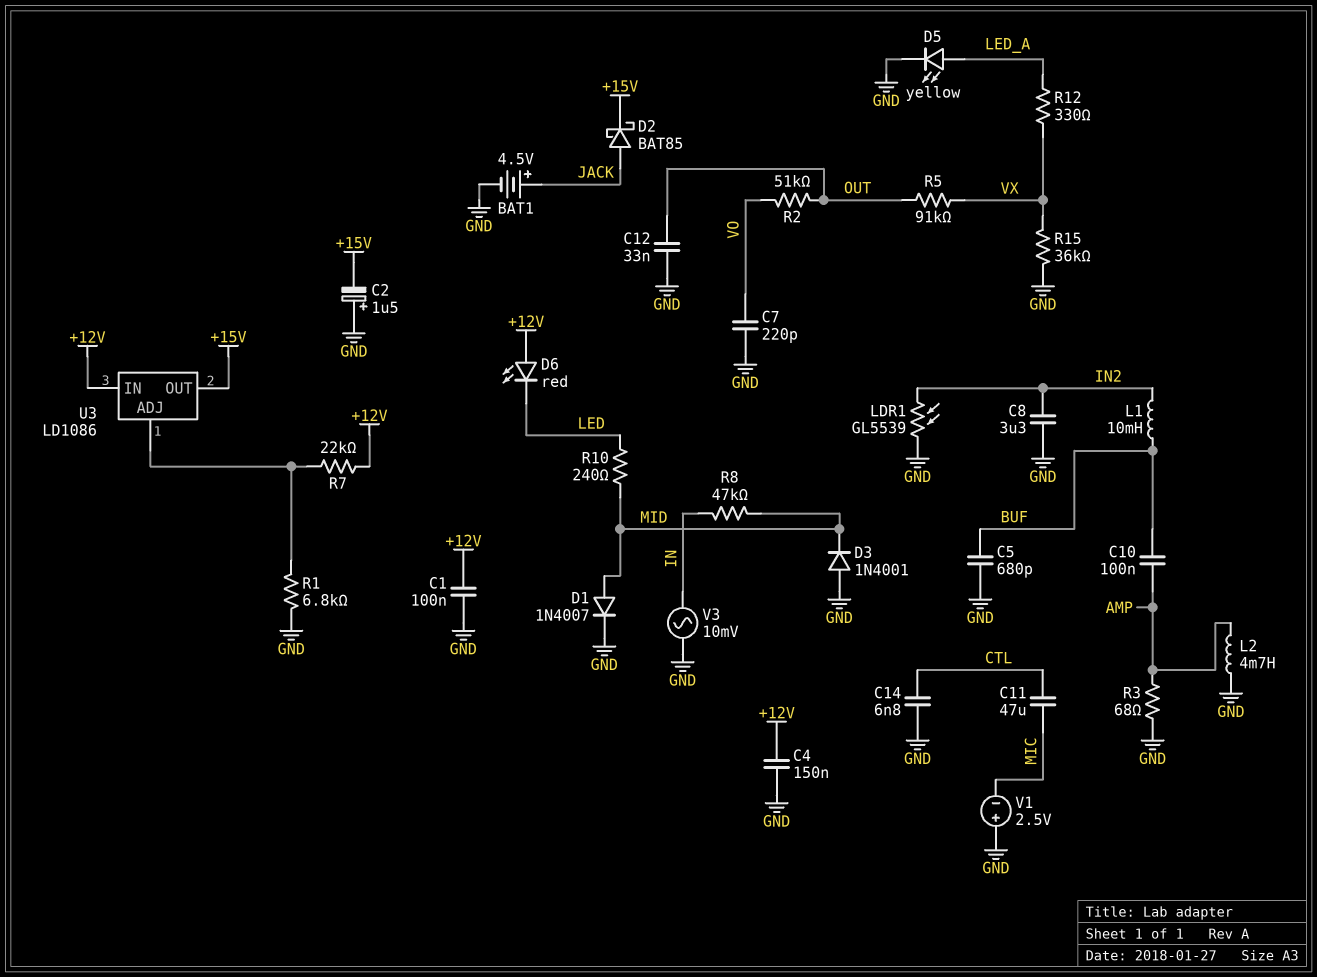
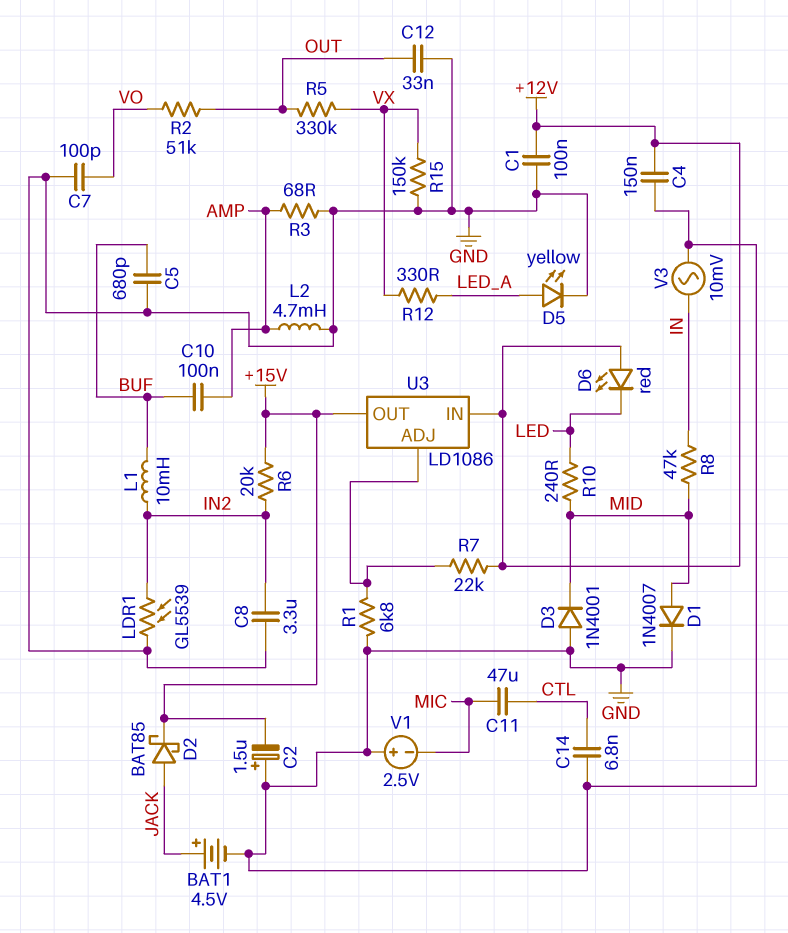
C7: 220pF (GND, VO) -> 100pF (GND, VO)
R5: 91k (OUT, VX) -> 330k (OUT, VX)
R6: none -> 20k (+15V, IN2)
R15: 36k (GND, VX) -> 150k (GND, VX)

